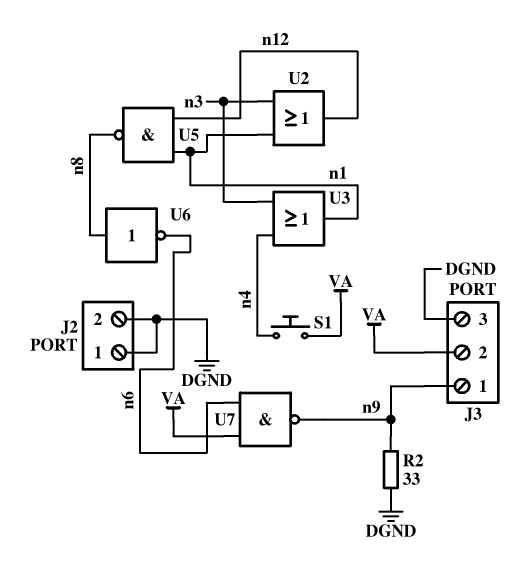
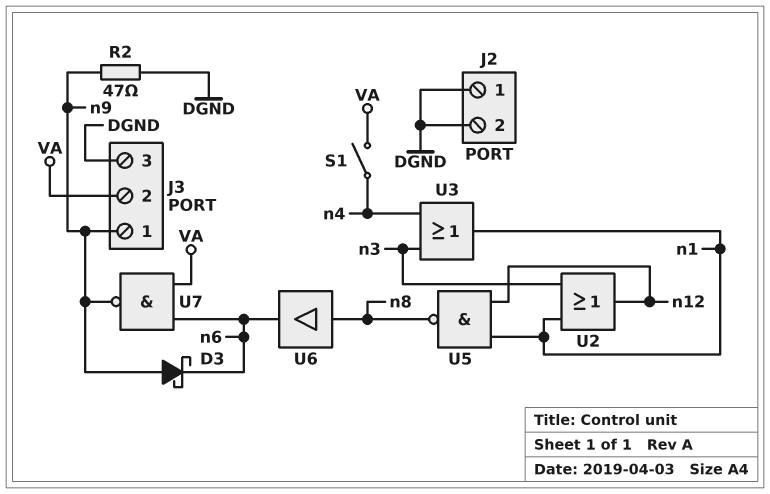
D3: none -> schottky (A n9, K n6)
R2: 33 (DGND, n9) -> 47 (DGND, n9)
S1: button (VA, n4) -> switch (VA, n4)
U6: NOT (in n8, out n6) -> buffer (in n8, out n6)

